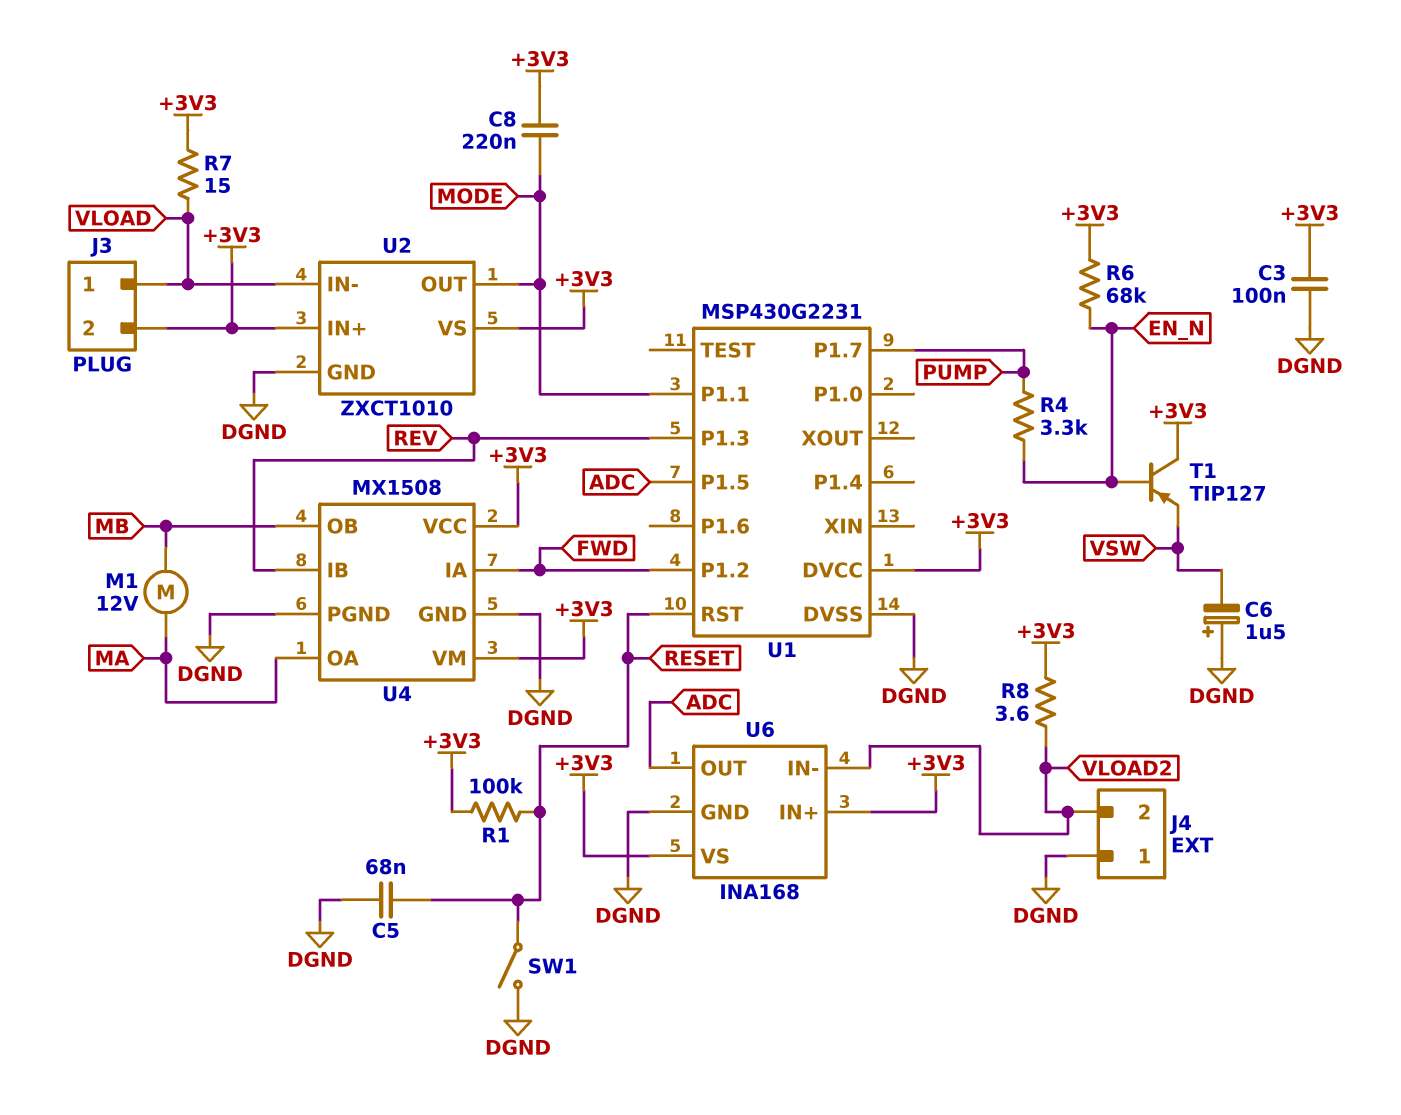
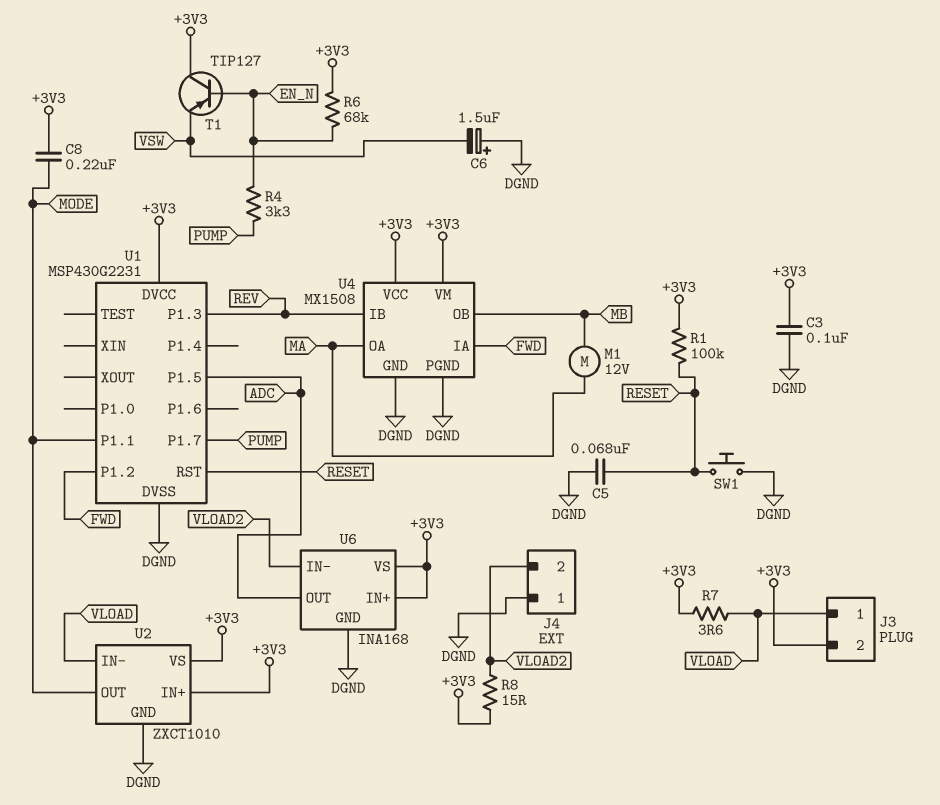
R7: 15 (+3V3, VLOAD) -> 3.6 (+3V3, VLOAD)
R8: 3.6 (+3V3, VLOAD2) -> 15 (+3V3, VLOAD2)
SW1: switch (DGND, RESET) -> button (DGND, RESET)

